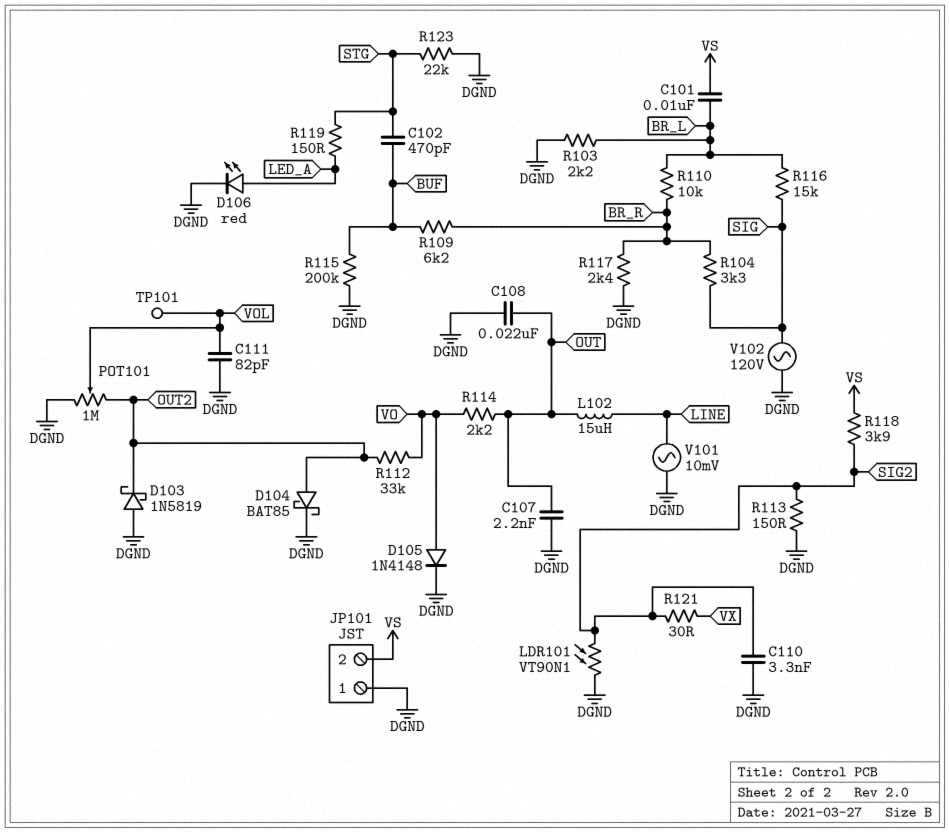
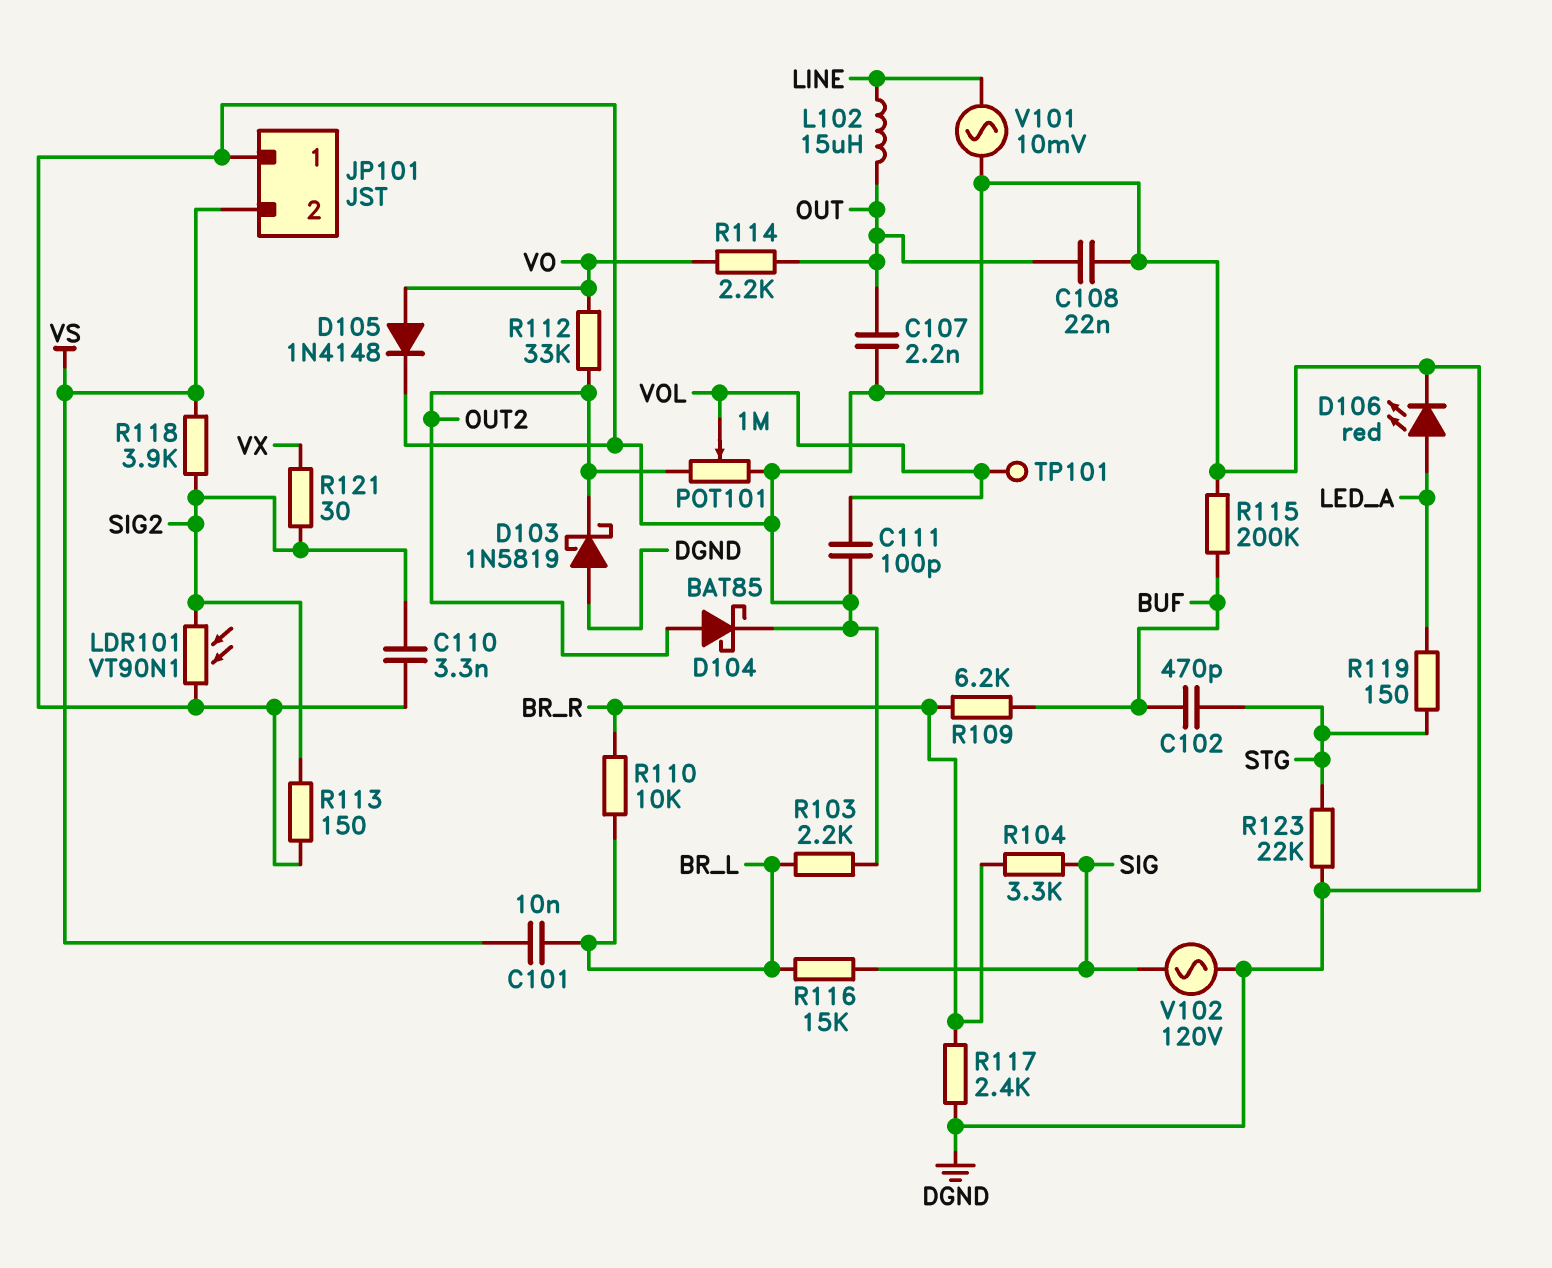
C111: 82pF (DGND, VOL) -> 100pF (DGND, VOL)

